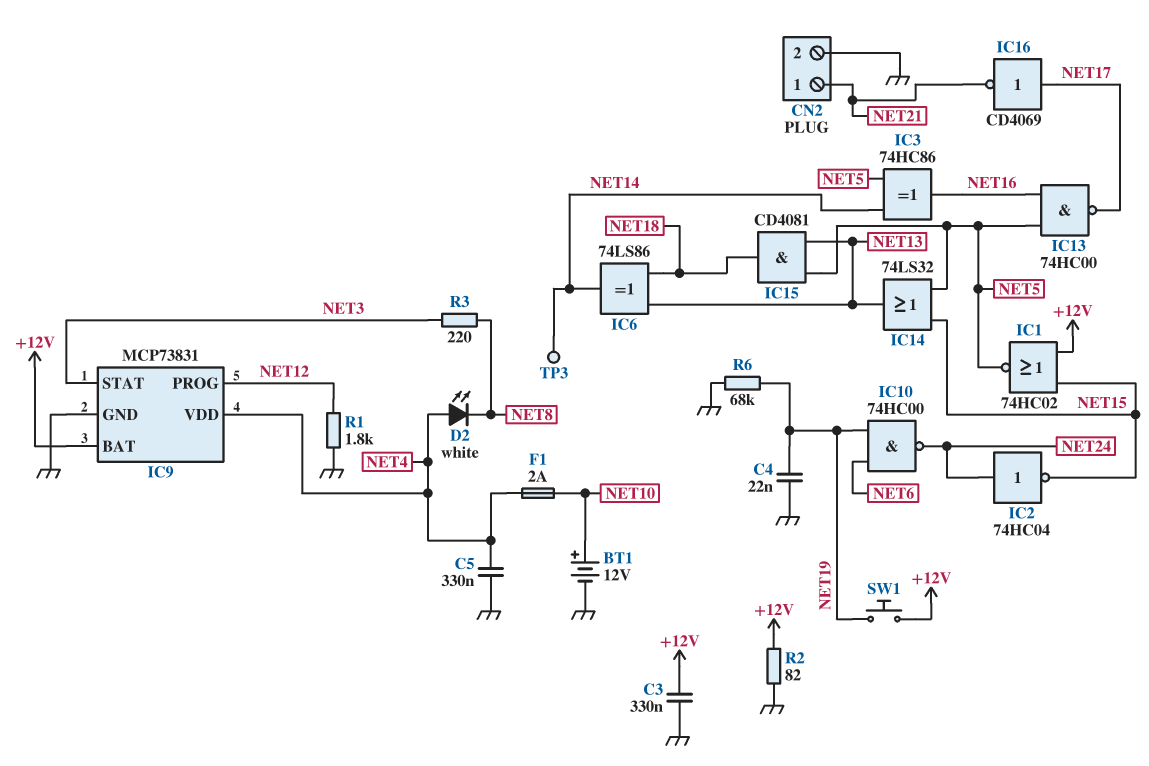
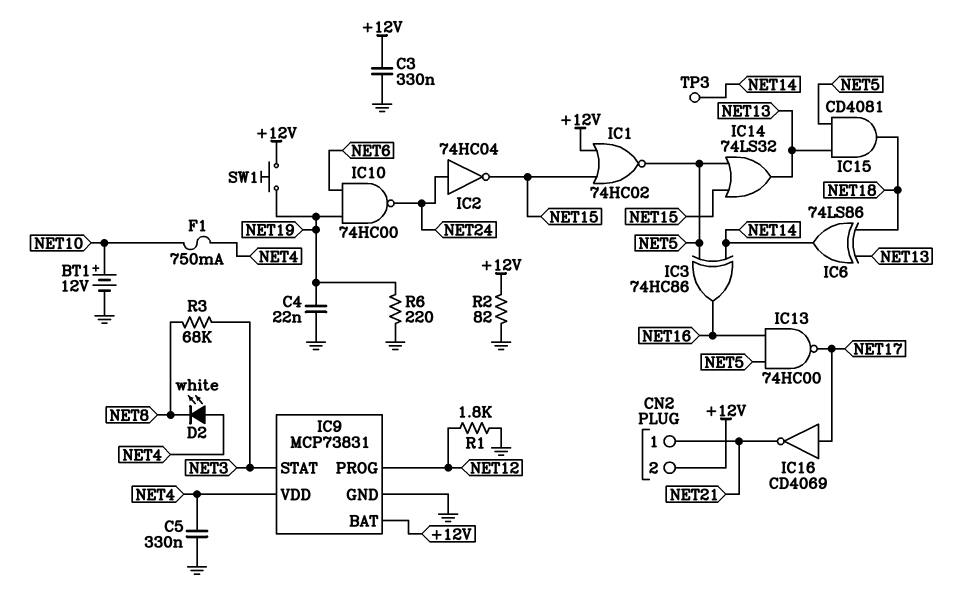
CN2 pin 2: GND -> +12V
F1: 2A (NET4, NET10) -> 750mA (NET4, NET10)
R3: 220 (NET3, NET8) -> 68k (NET3, NET8)
R6: 68k (GND, NET19) -> 220 (GND, NET19)

